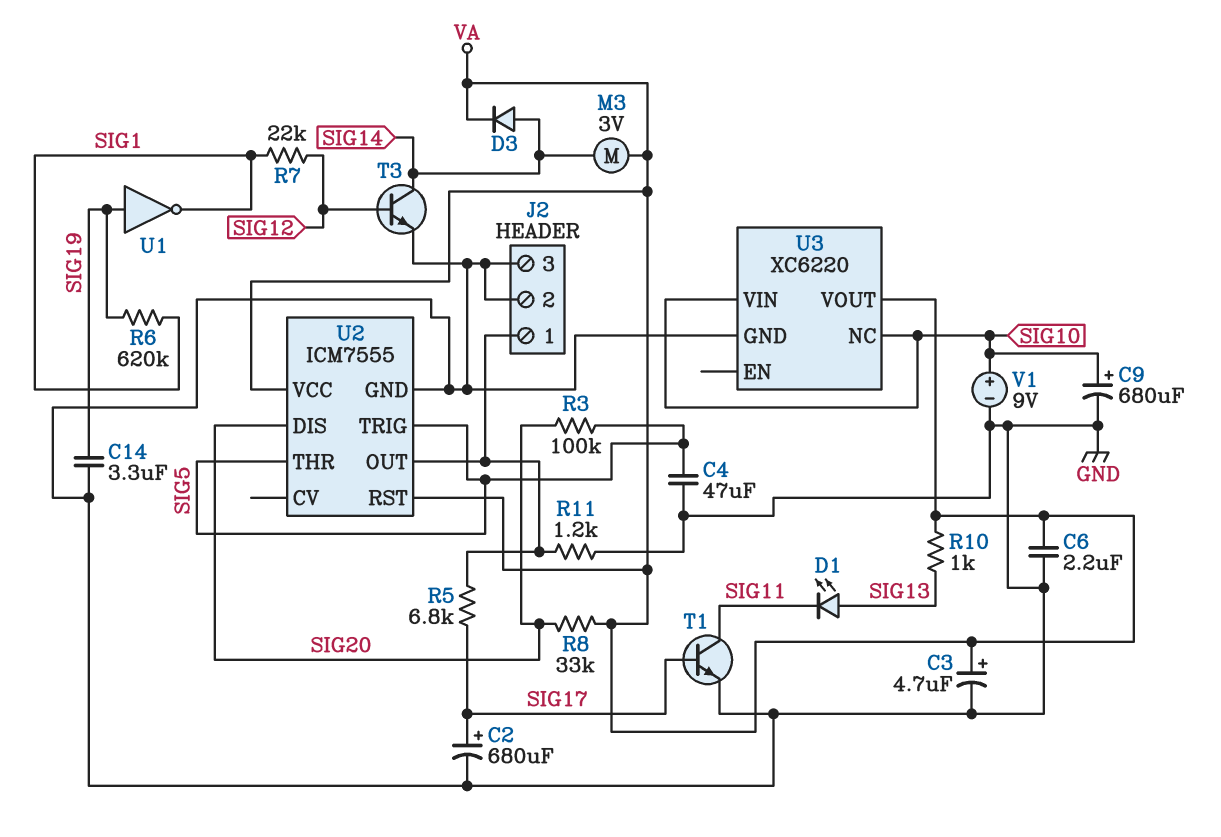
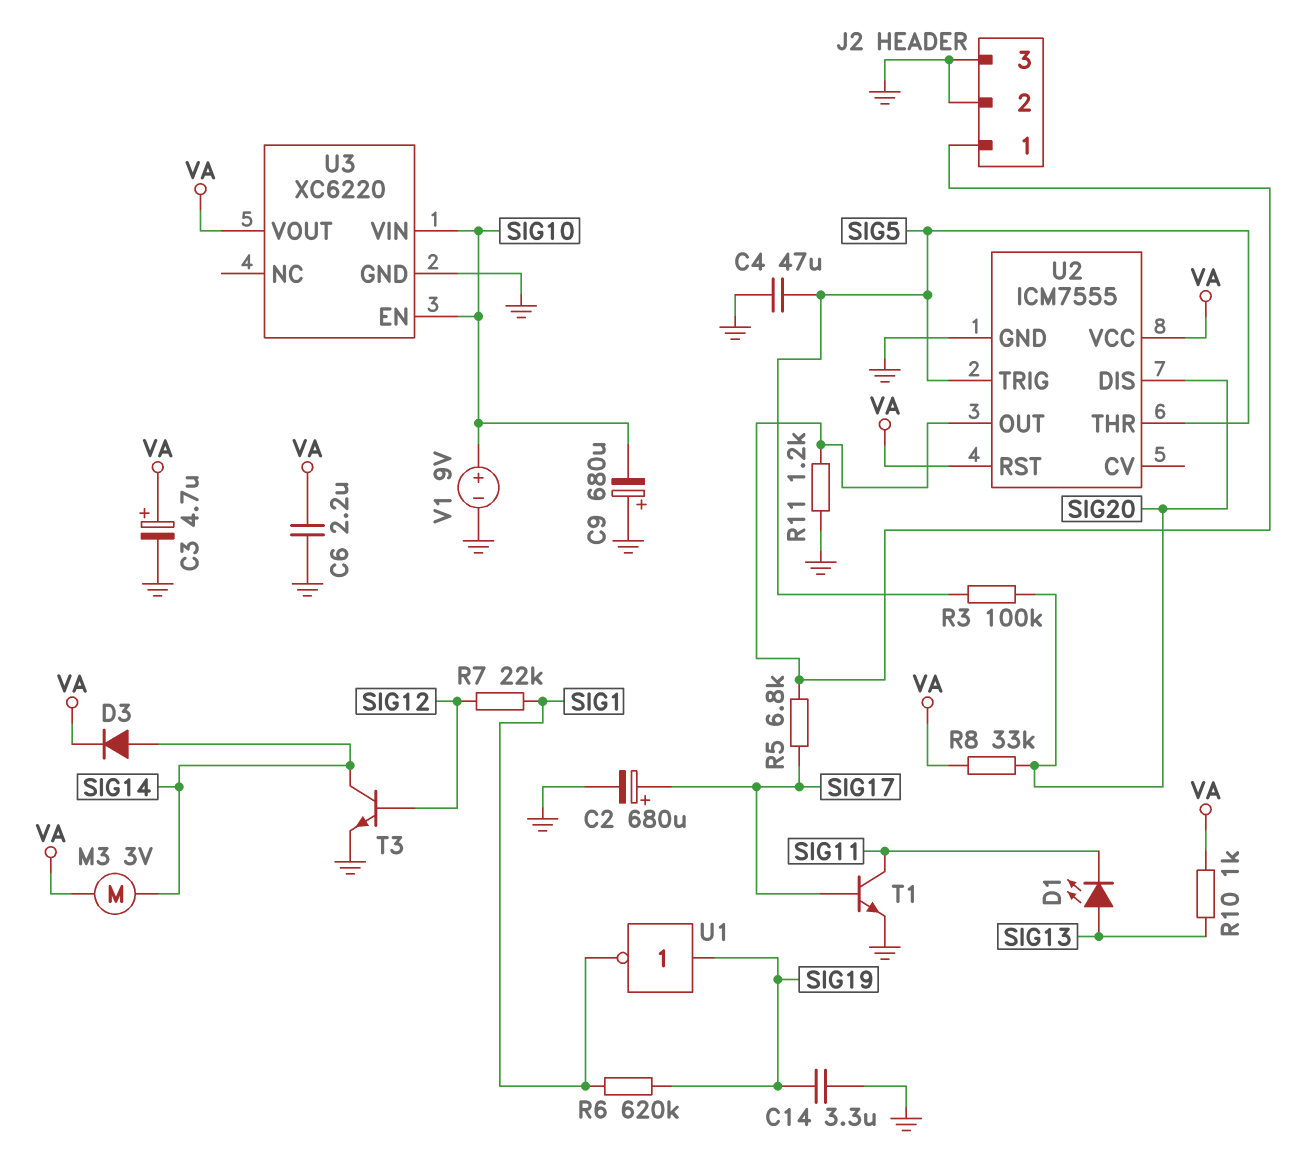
C9: 680uF (plus SIG10, minus GND) -> 680uF (plus GND, minus SIG10)
U3 pin EN: none -> SIG10
U3 pin NC: SIG10 -> none

